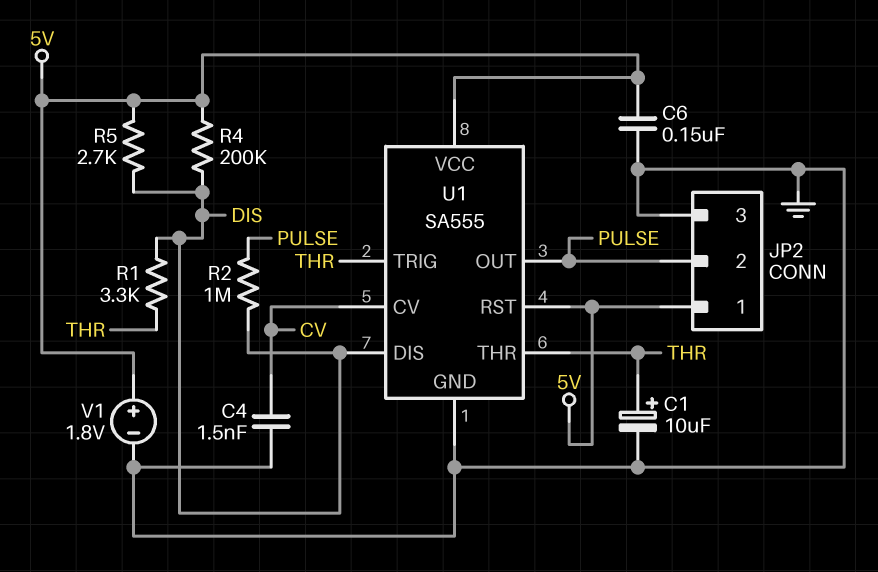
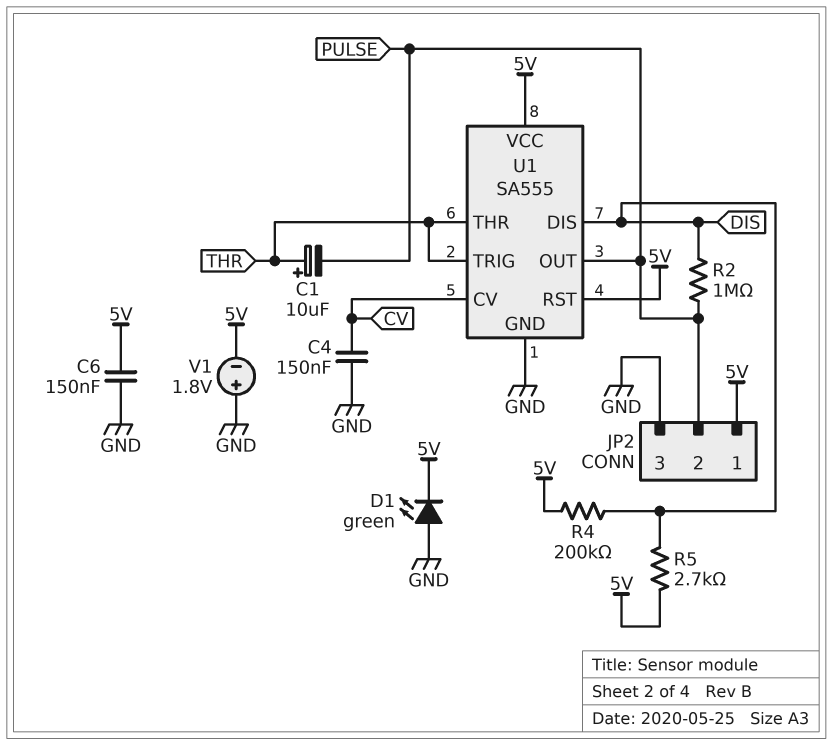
C1: 10uF (plus THR, minus GND) -> 10uF (plus THR, minus PULSE)
C4: 1.5nF (CV, GND) -> 150nF (CV, GND)
D1: none -> LED green (A GND, K 5V)
R1: 3.3k (DIS, THR) -> none
V1: 1.8V (plus 5V, minus GND) -> 1.8V (plus GND, minus 5V)

